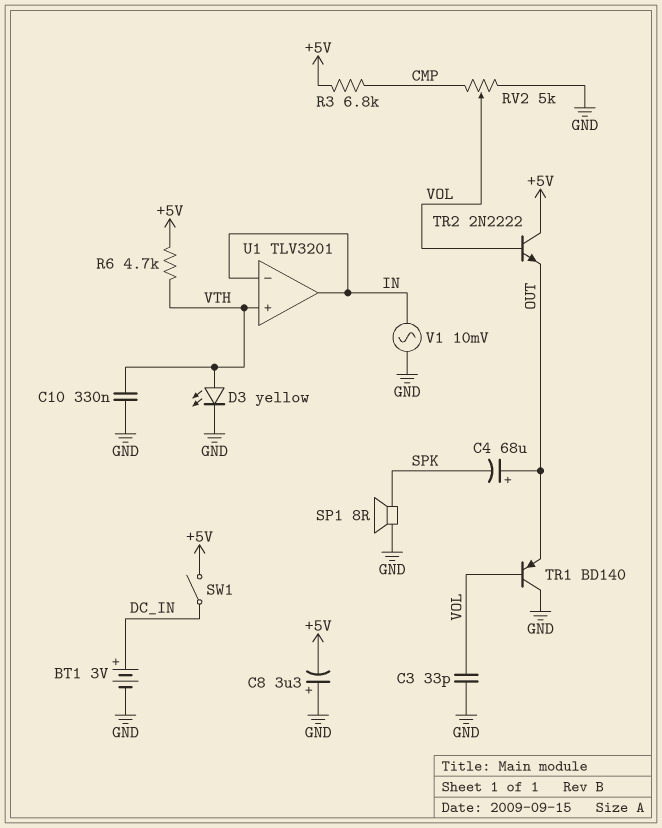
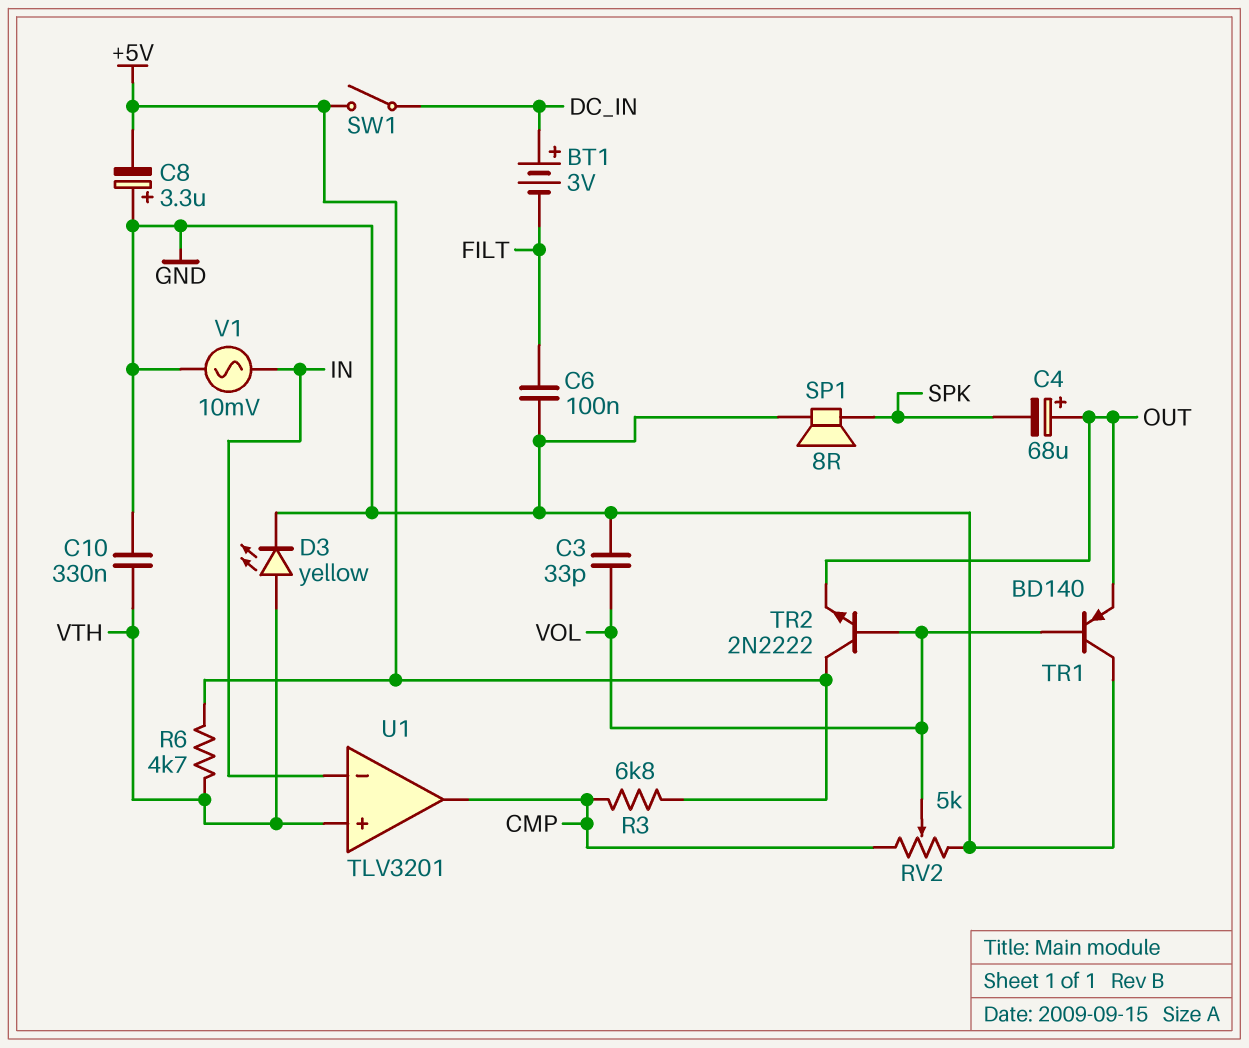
BT1: 3V (plus DC_IN, minus GND) -> 3V (plus DC_IN, minus FILT)
C6: none -> 100nF (FILT, GND)
U1 pin out: IN -> CMP

